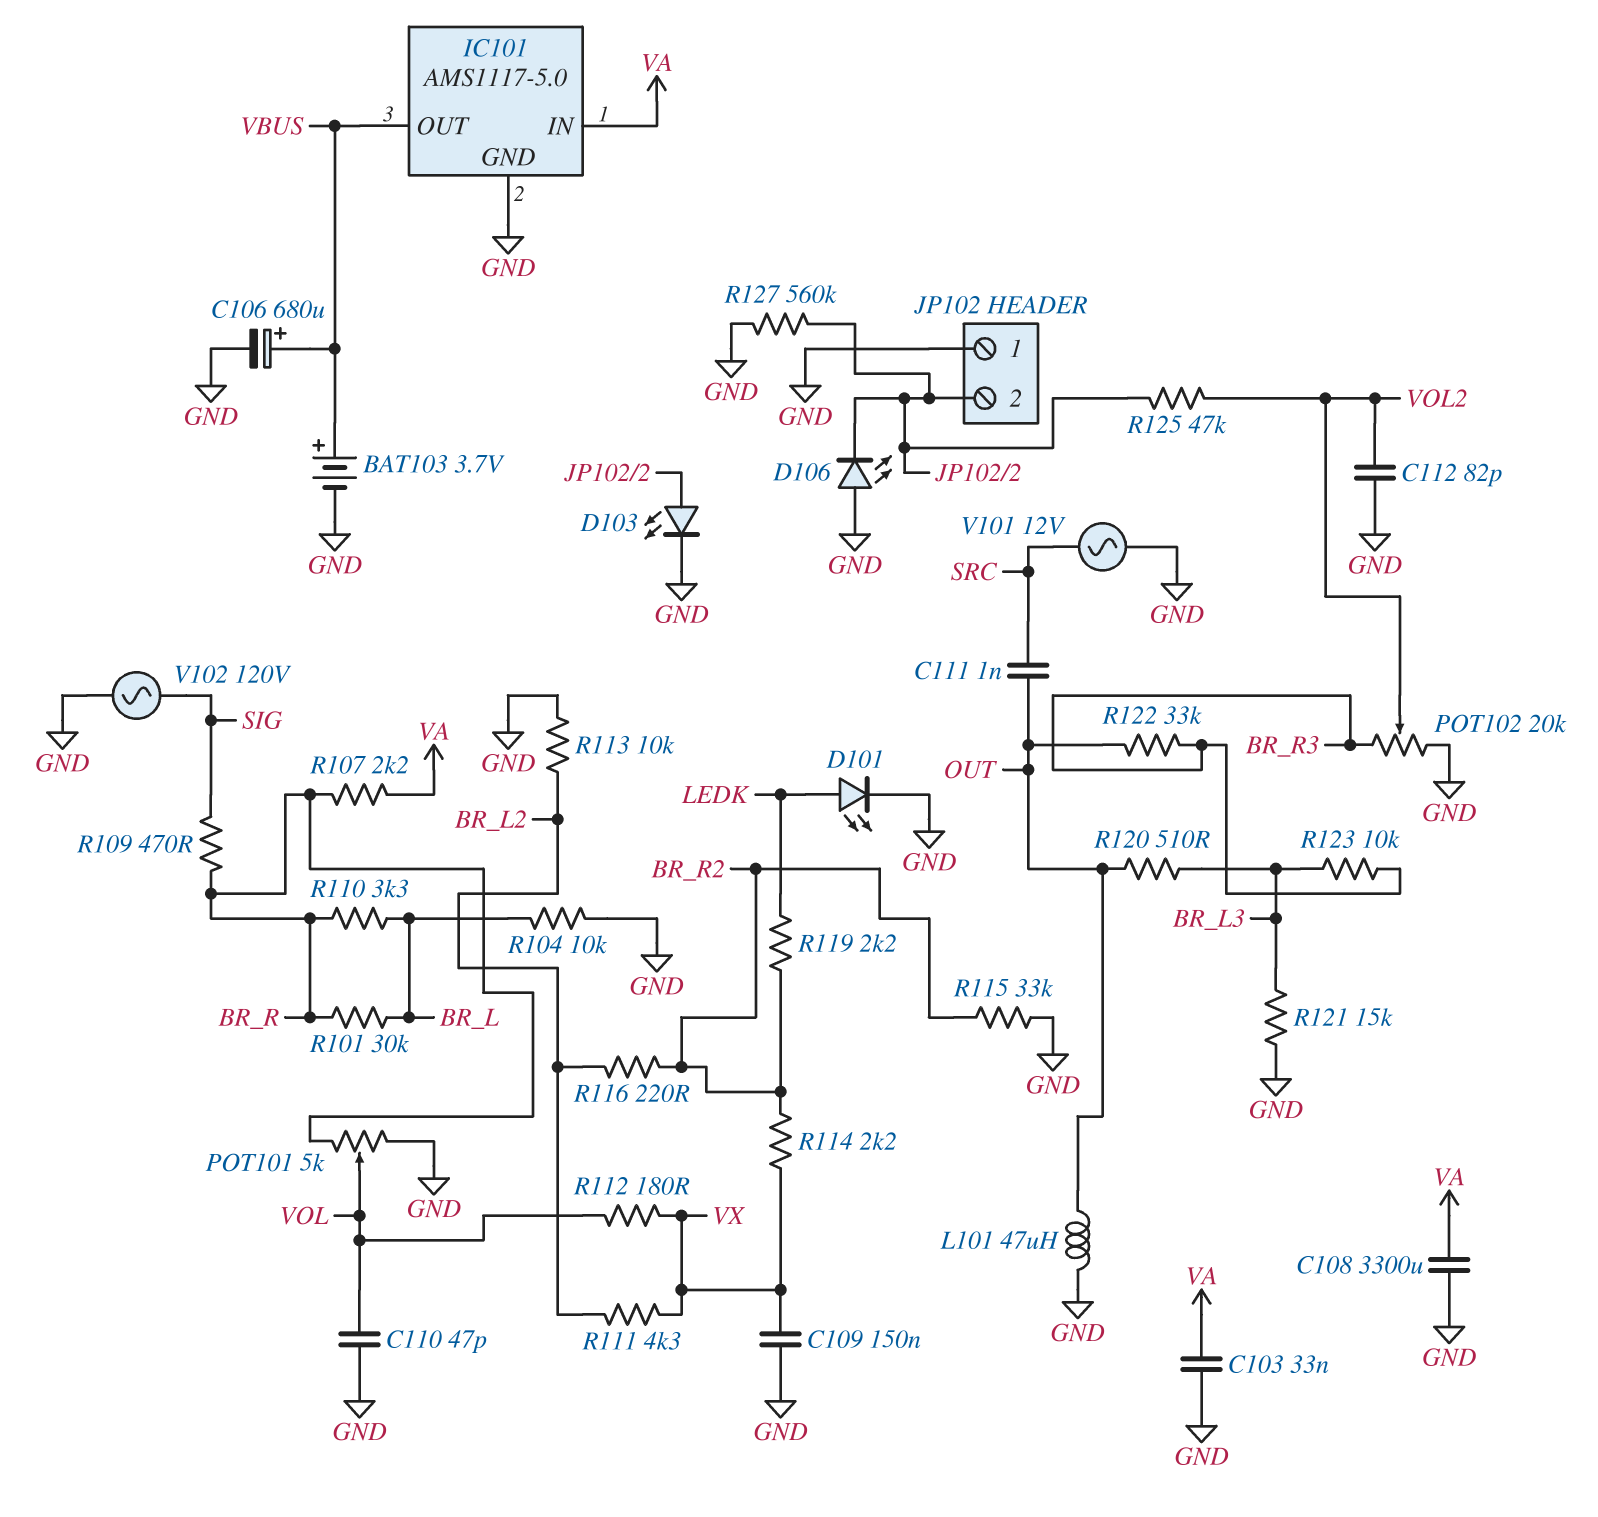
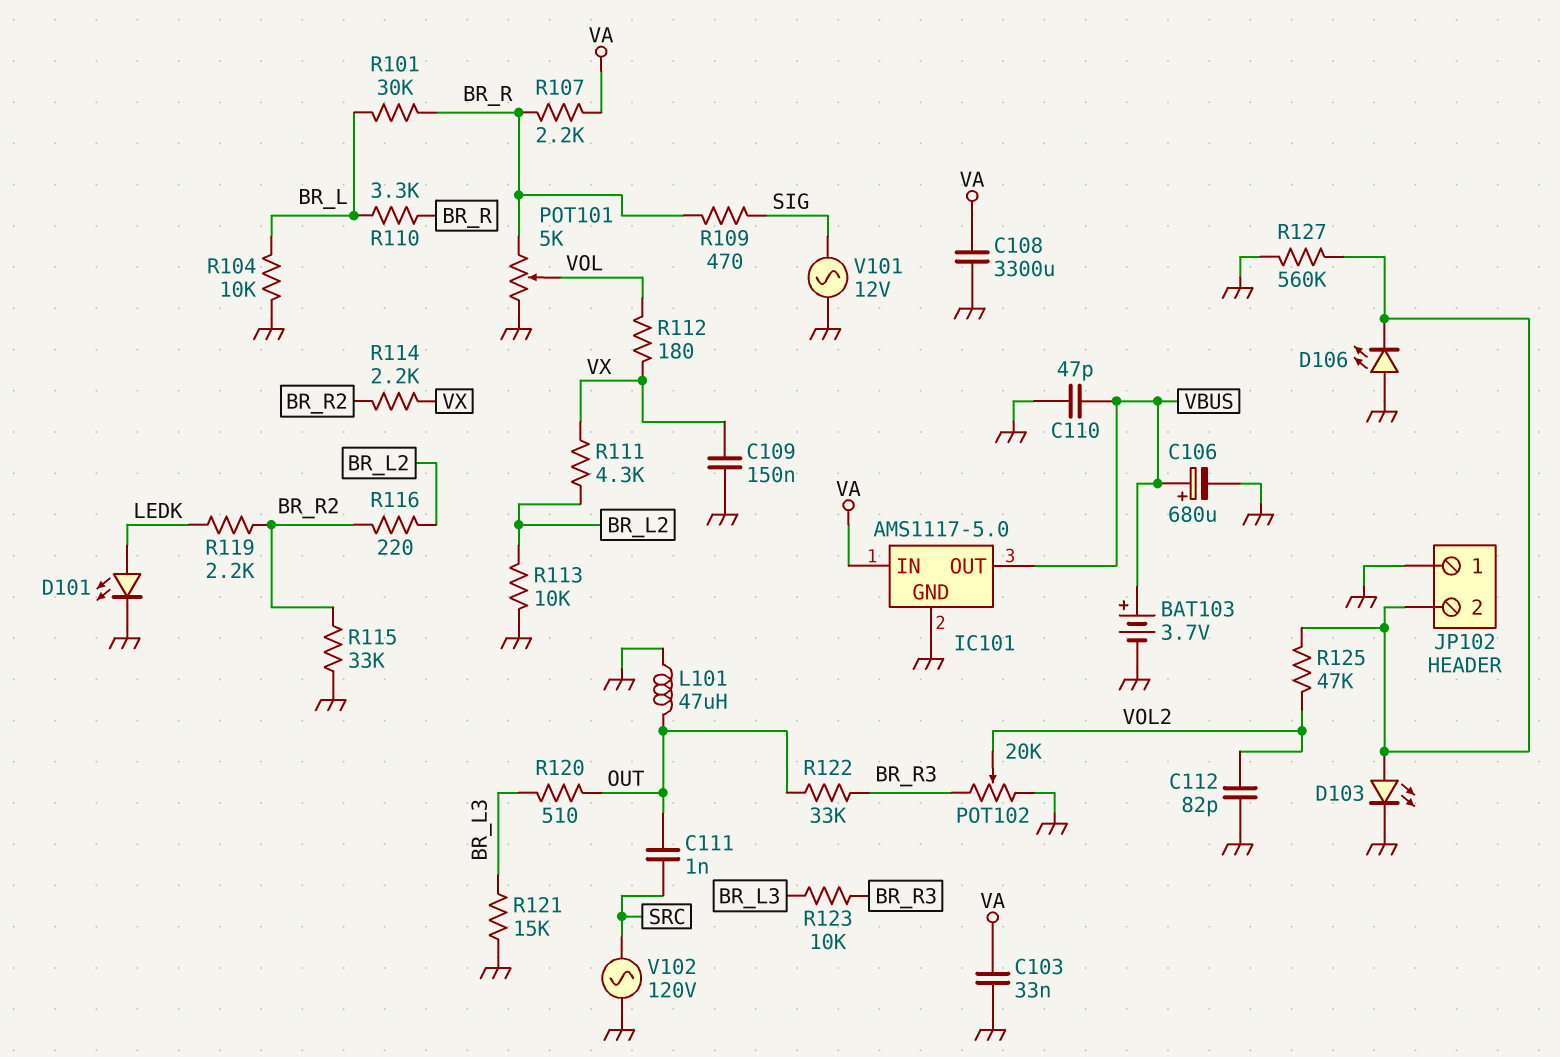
C110: 47pF (GND, VOL) -> 47pF (GND, VBUS)
V101: AC 12V (GND, SRC) -> AC 12V (GND, SIG)
V102: AC 120V (GND, SIG) -> AC 120V (GND, SRC)

